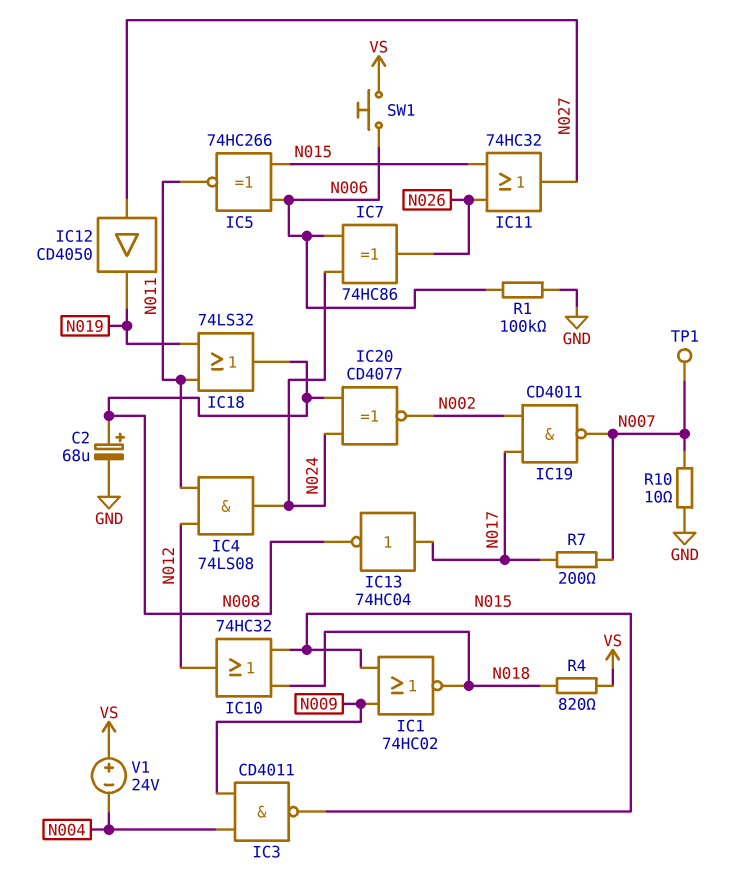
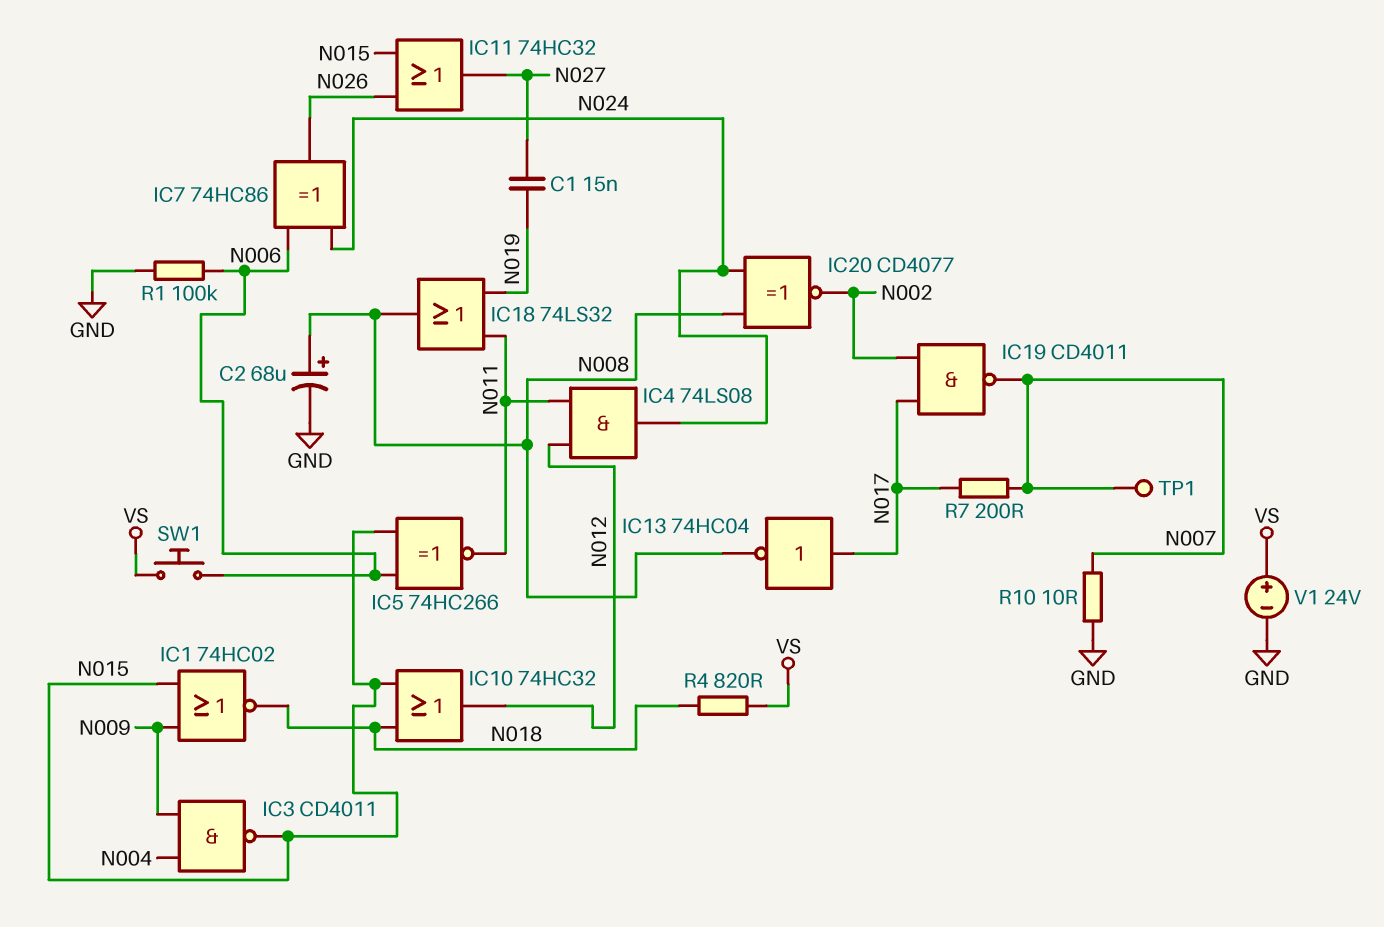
C1: none -> 15nF (N019, N027)
IC12: buffer CD4050 (in N027, out N019) -> none
V1: 24V (plus VS, minus N004) -> 24V (plus VS, minus GND)

